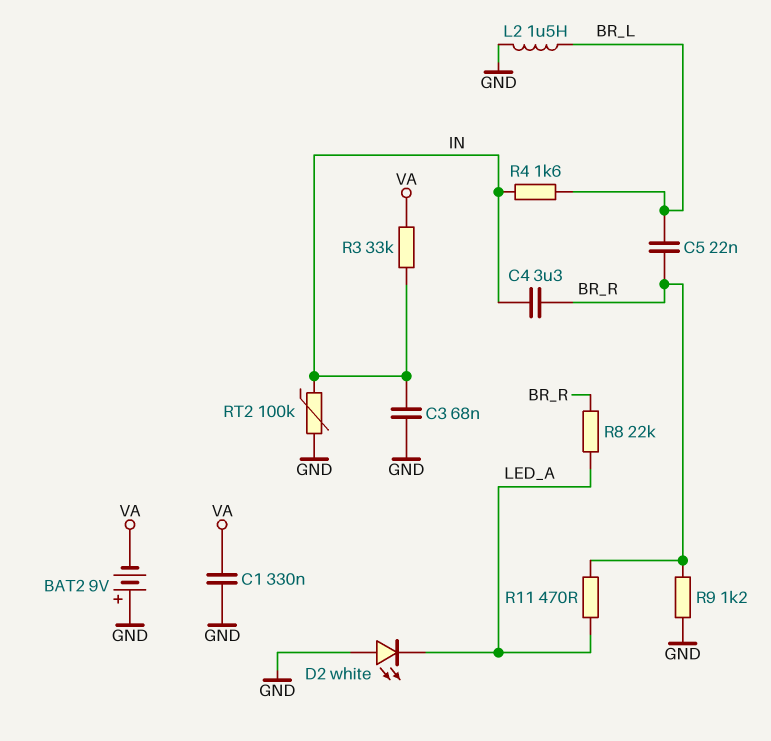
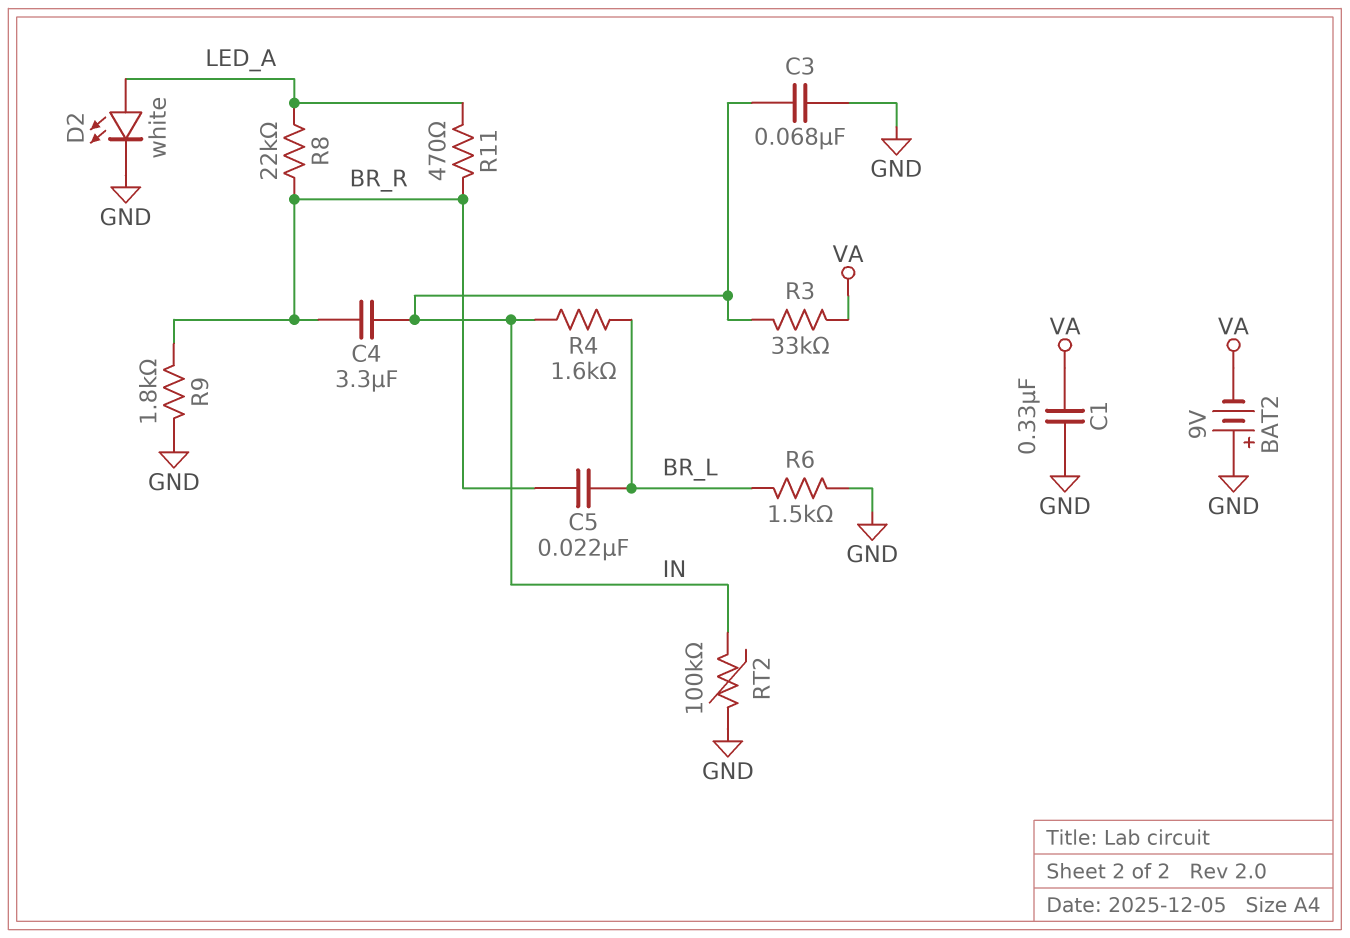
D2: LED white (A GND, K LED_A) -> LED white (A LED_A, K GND)
L2: 1.5uH (BR_L, GND) -> none
R6: none -> 1.5k (BR_L, GND)
R9: 1.2k (BR_R, GND) -> 1.8k (BR_R, GND)

